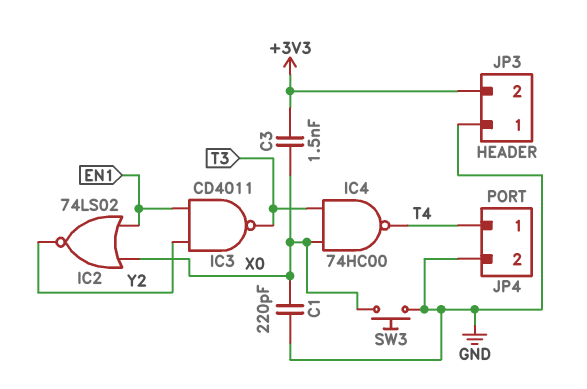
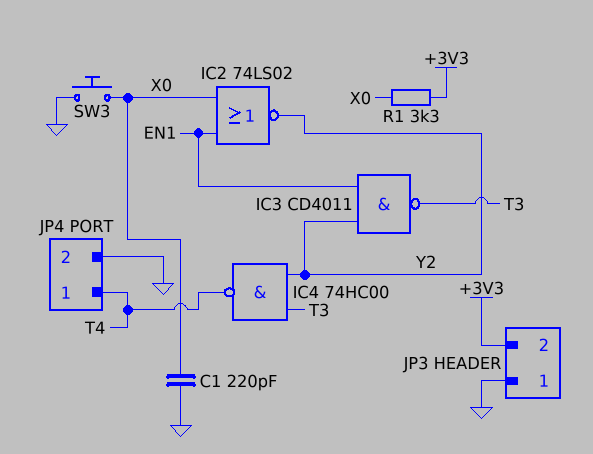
C3: 1.5nF (+3V3, X0) -> none
IC4: NAND 74HC00 (in T3, in X0, out T4) -> NAND 74HC00 (in T3, in Y2, out T4)
R1: none -> 3.3k (+3V3, X0)

